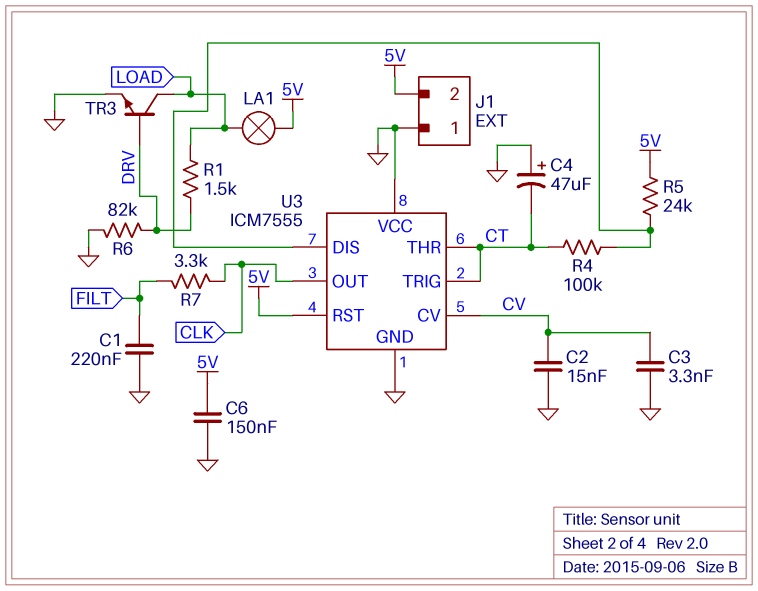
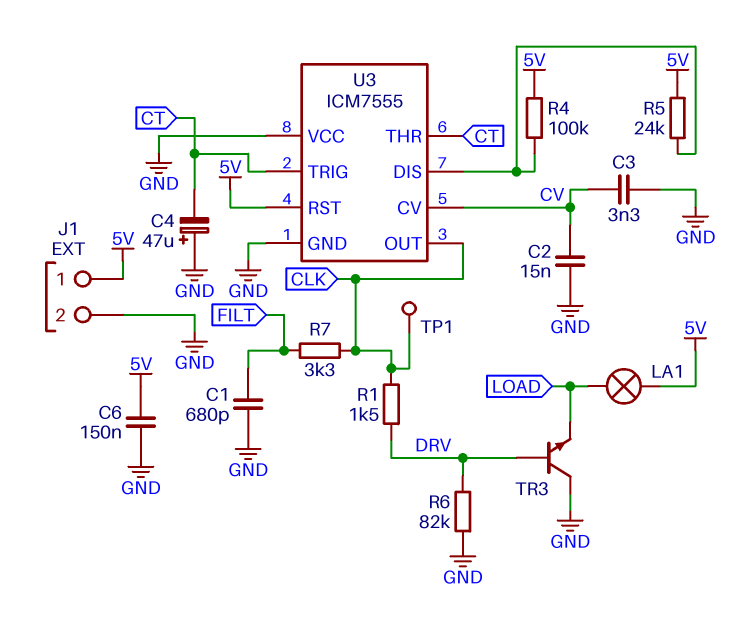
C1: 220nF (FILT, GND) -> 680pF (FILT, GND)
J1 pin 1: GND -> 5V
J1 pin 2: 5V -> GND
R1: 1.5k (DRV, LOAD) -> 1.5k (CLK, DRV)
R4: 100k (CT, U3/DIS) -> 100k (5V, U3/DIS)
TP1: none -> test point (CLK)
TR3: NPN (B DRV, C LOAD, E GND) -> NPN (B DRV, C GND, E LOAD)

